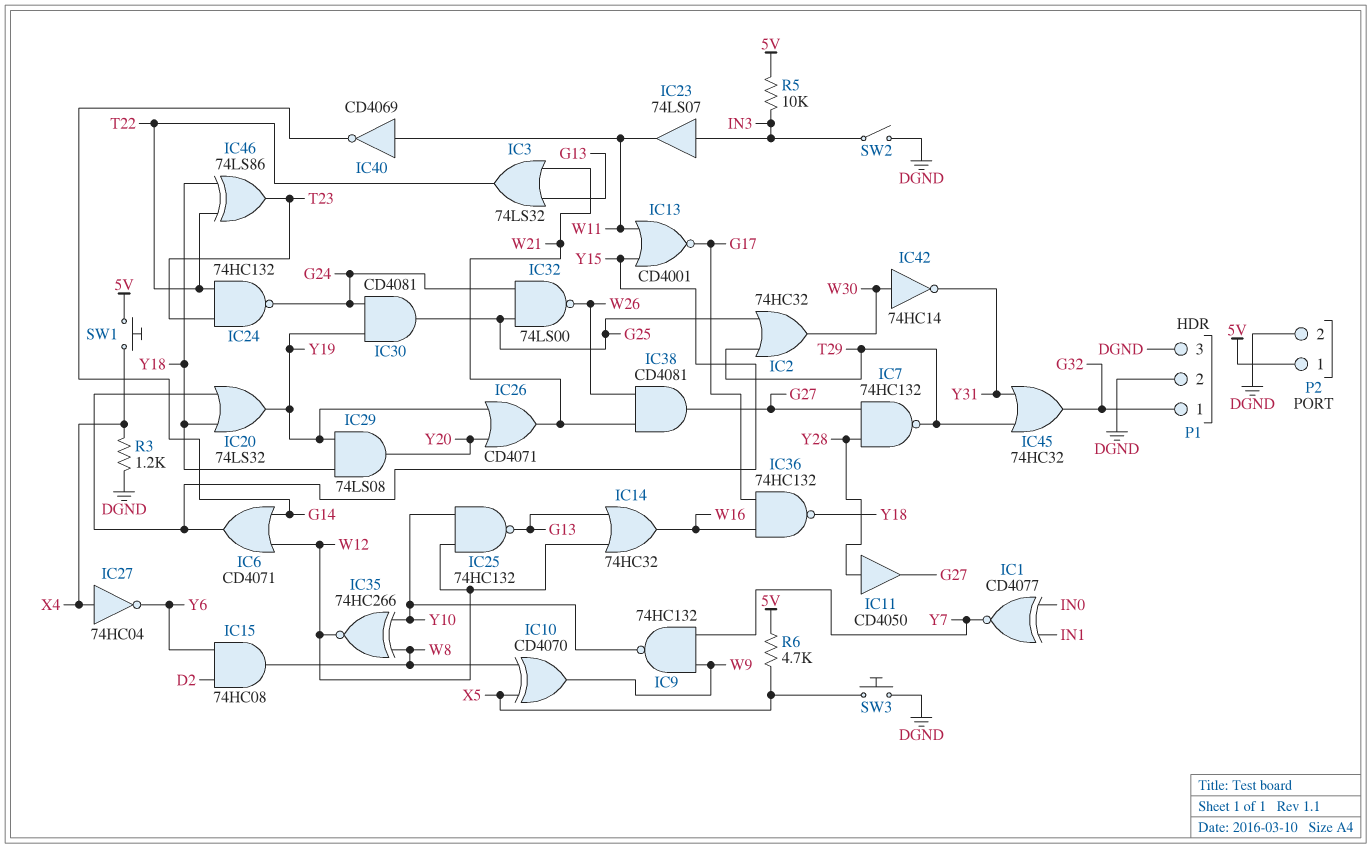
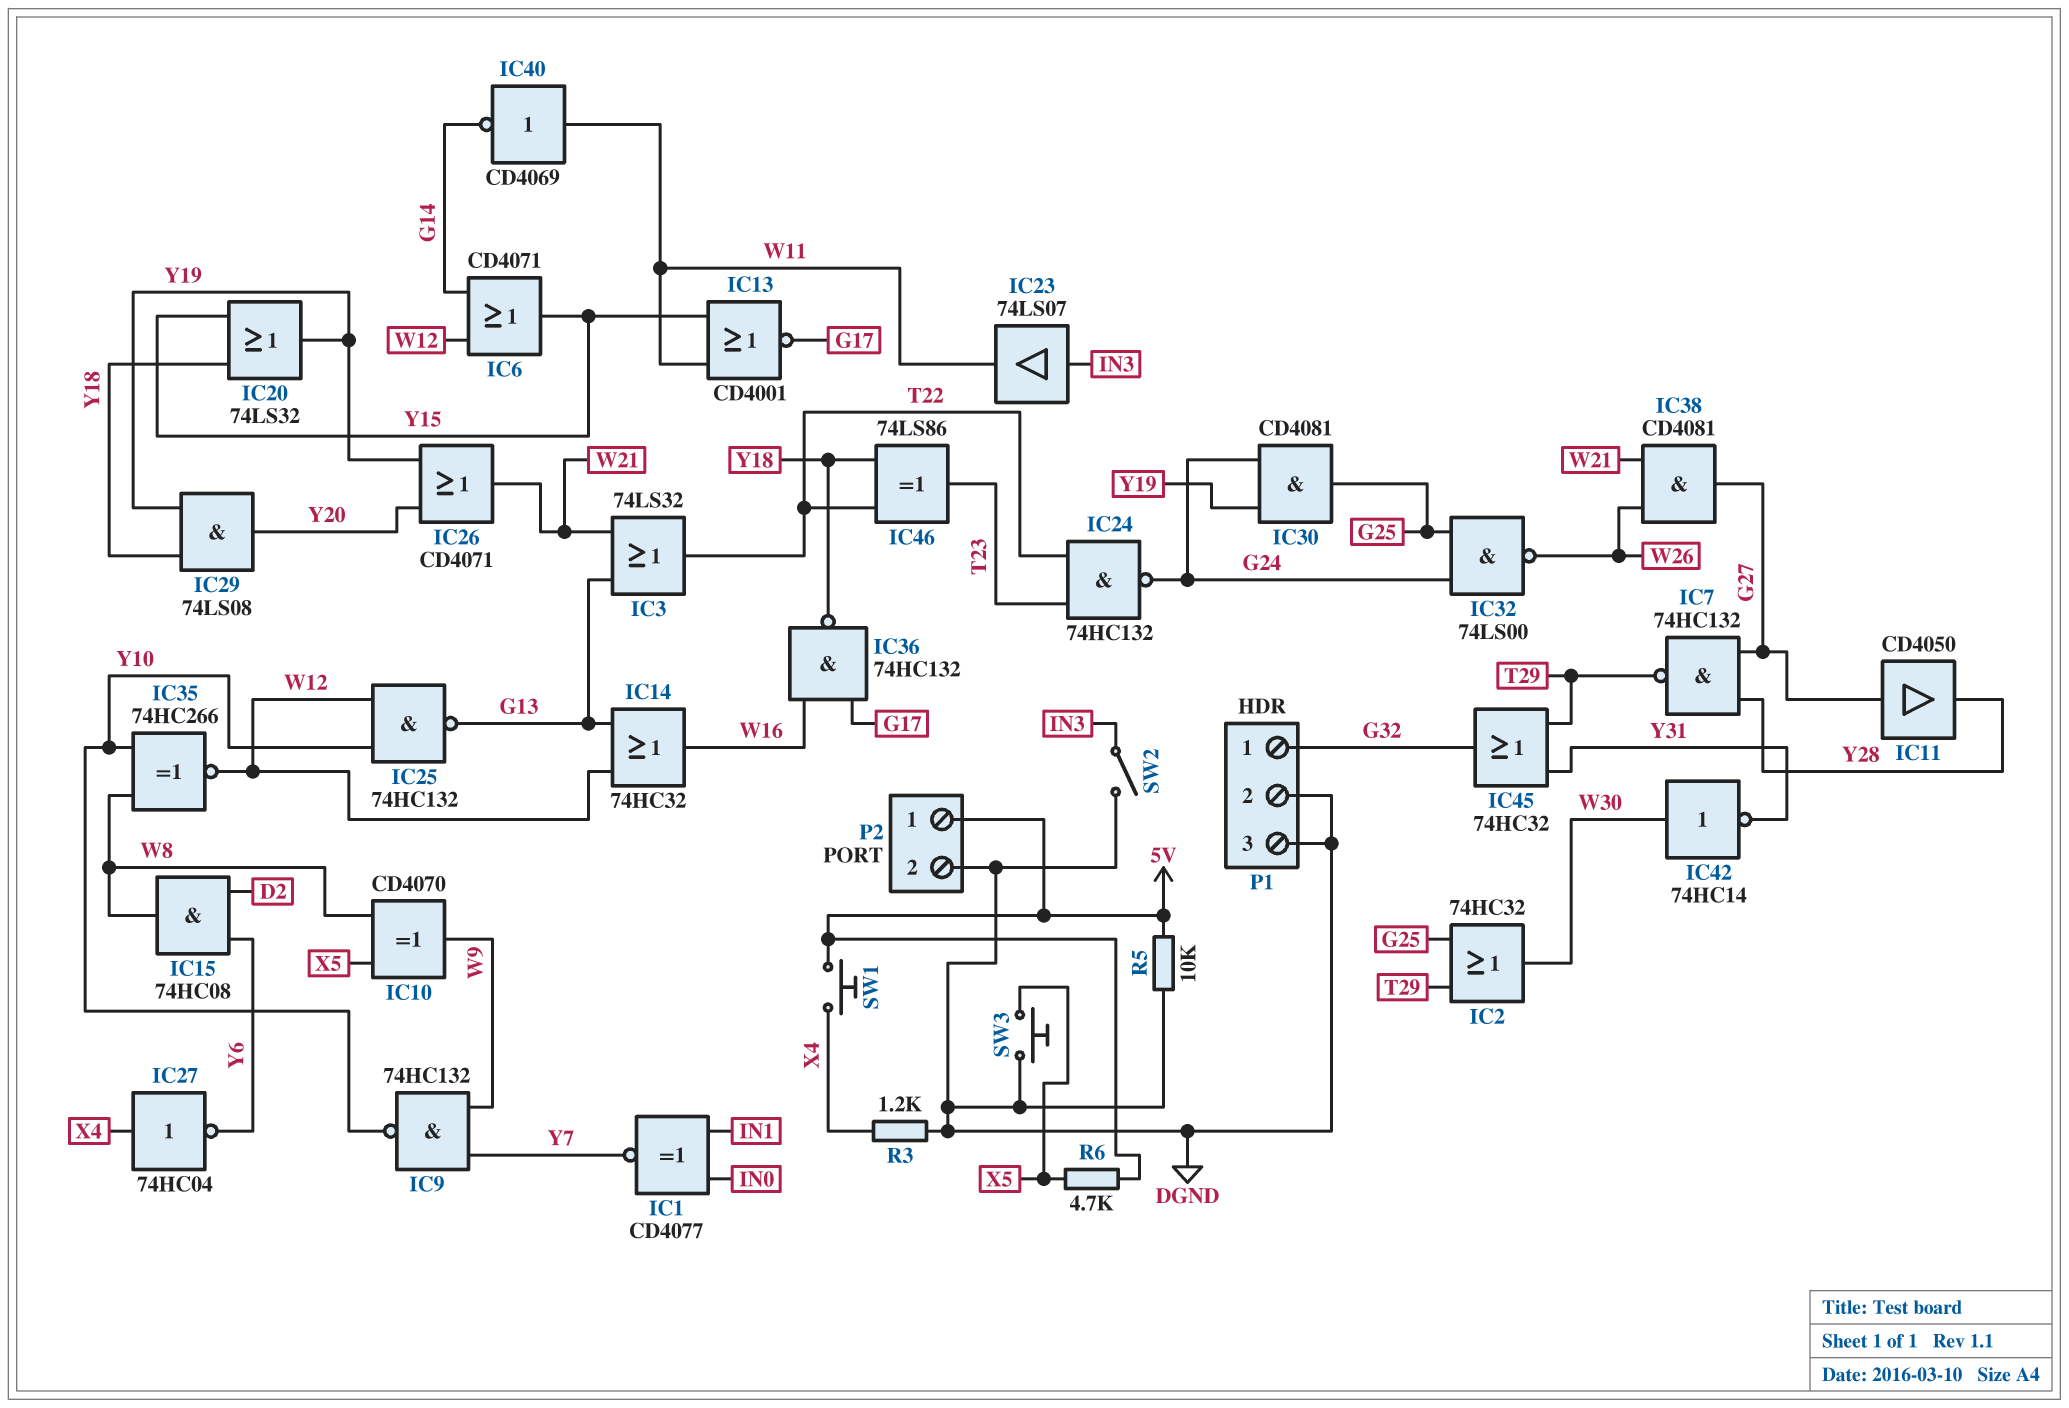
IC11: buffer CD4050 (in Y28, out G27) -> buffer CD4050 (in G27, out Y28)
R5: 10k (5V, IN3) -> 10k (5V, DGND)

